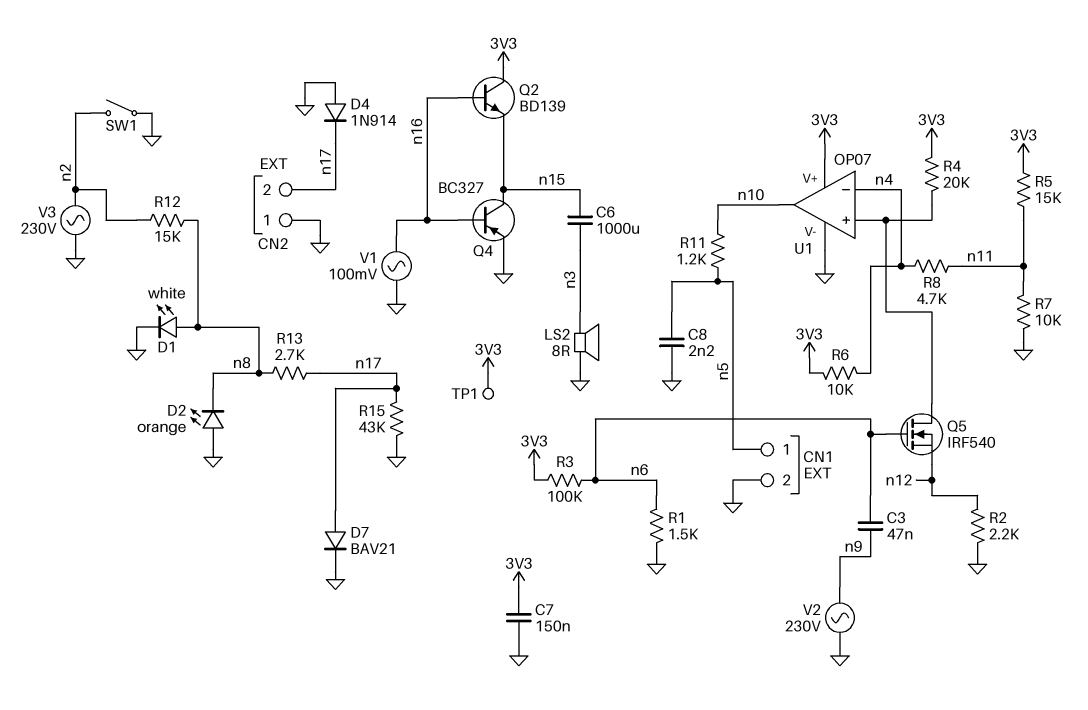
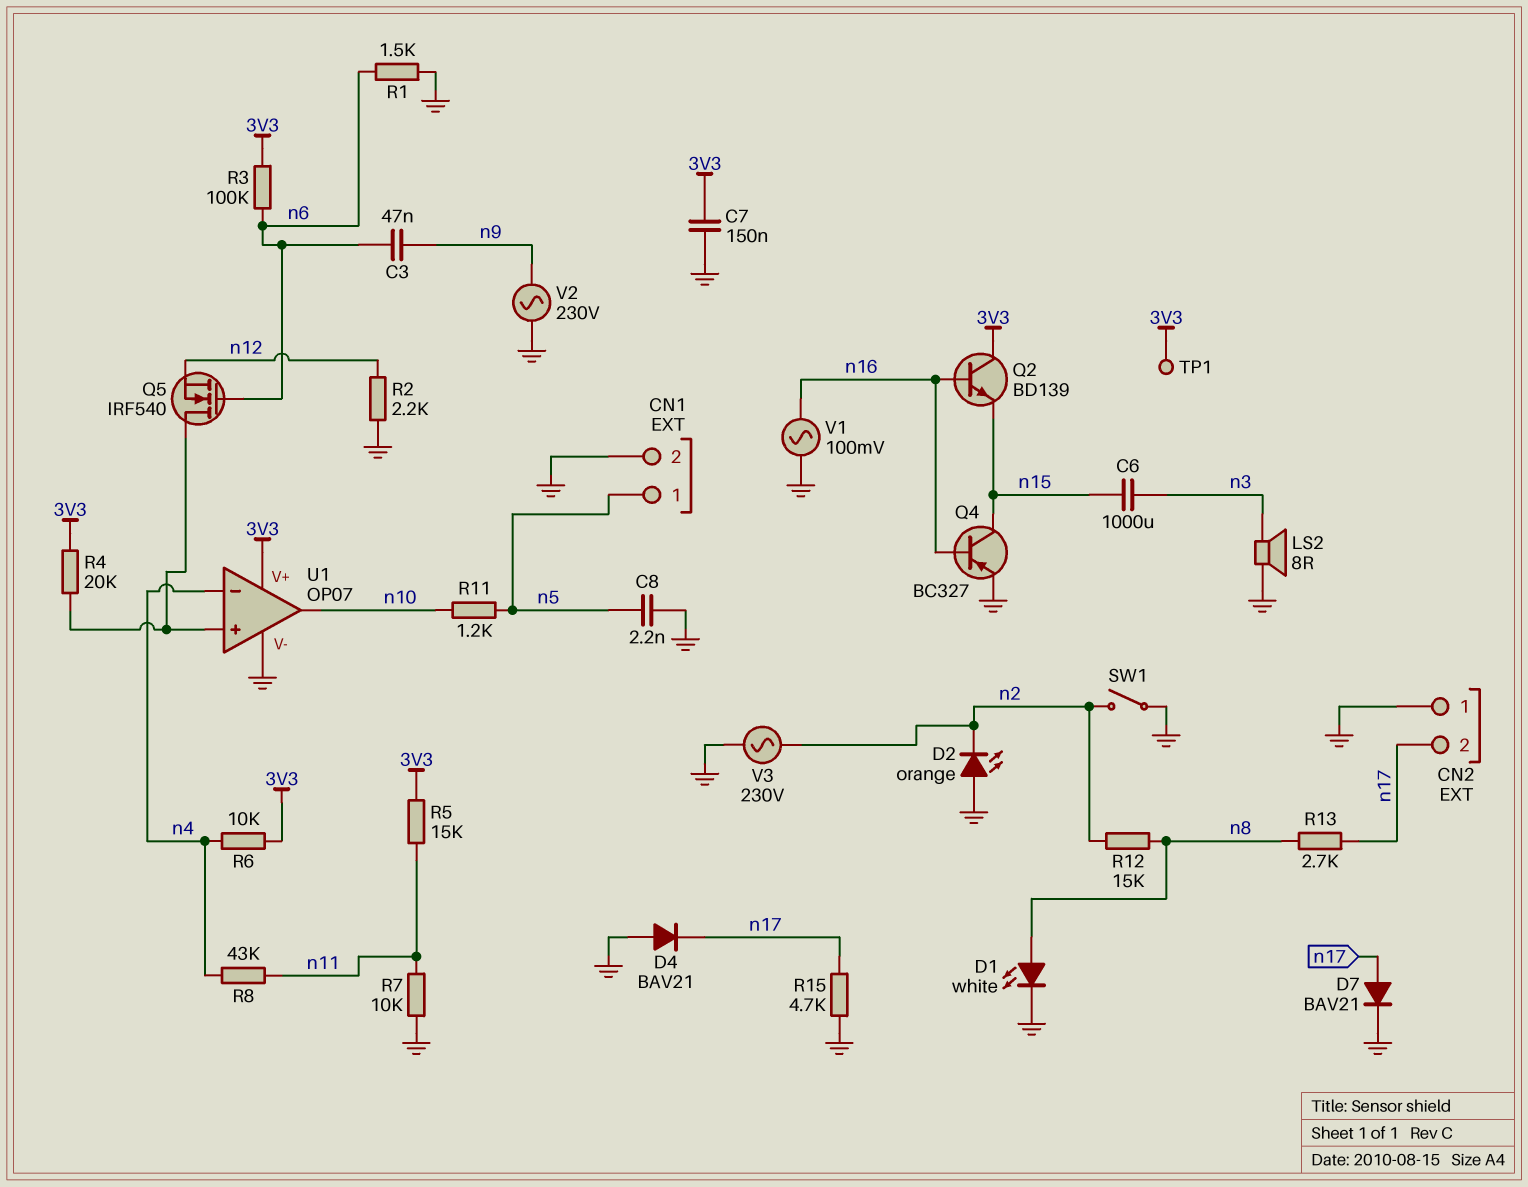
D2: LED orange (A GND, K n8) -> LED orange (A GND, K n2)
D4: diode 1N914 (A GND, K n17) -> diode BAV21 (A GND, K n17)
R8: 4.7k (n4, n11) -> 43k (n4, n11)
R15: 43k (GND, n17) -> 4.7k (GND, n17)

